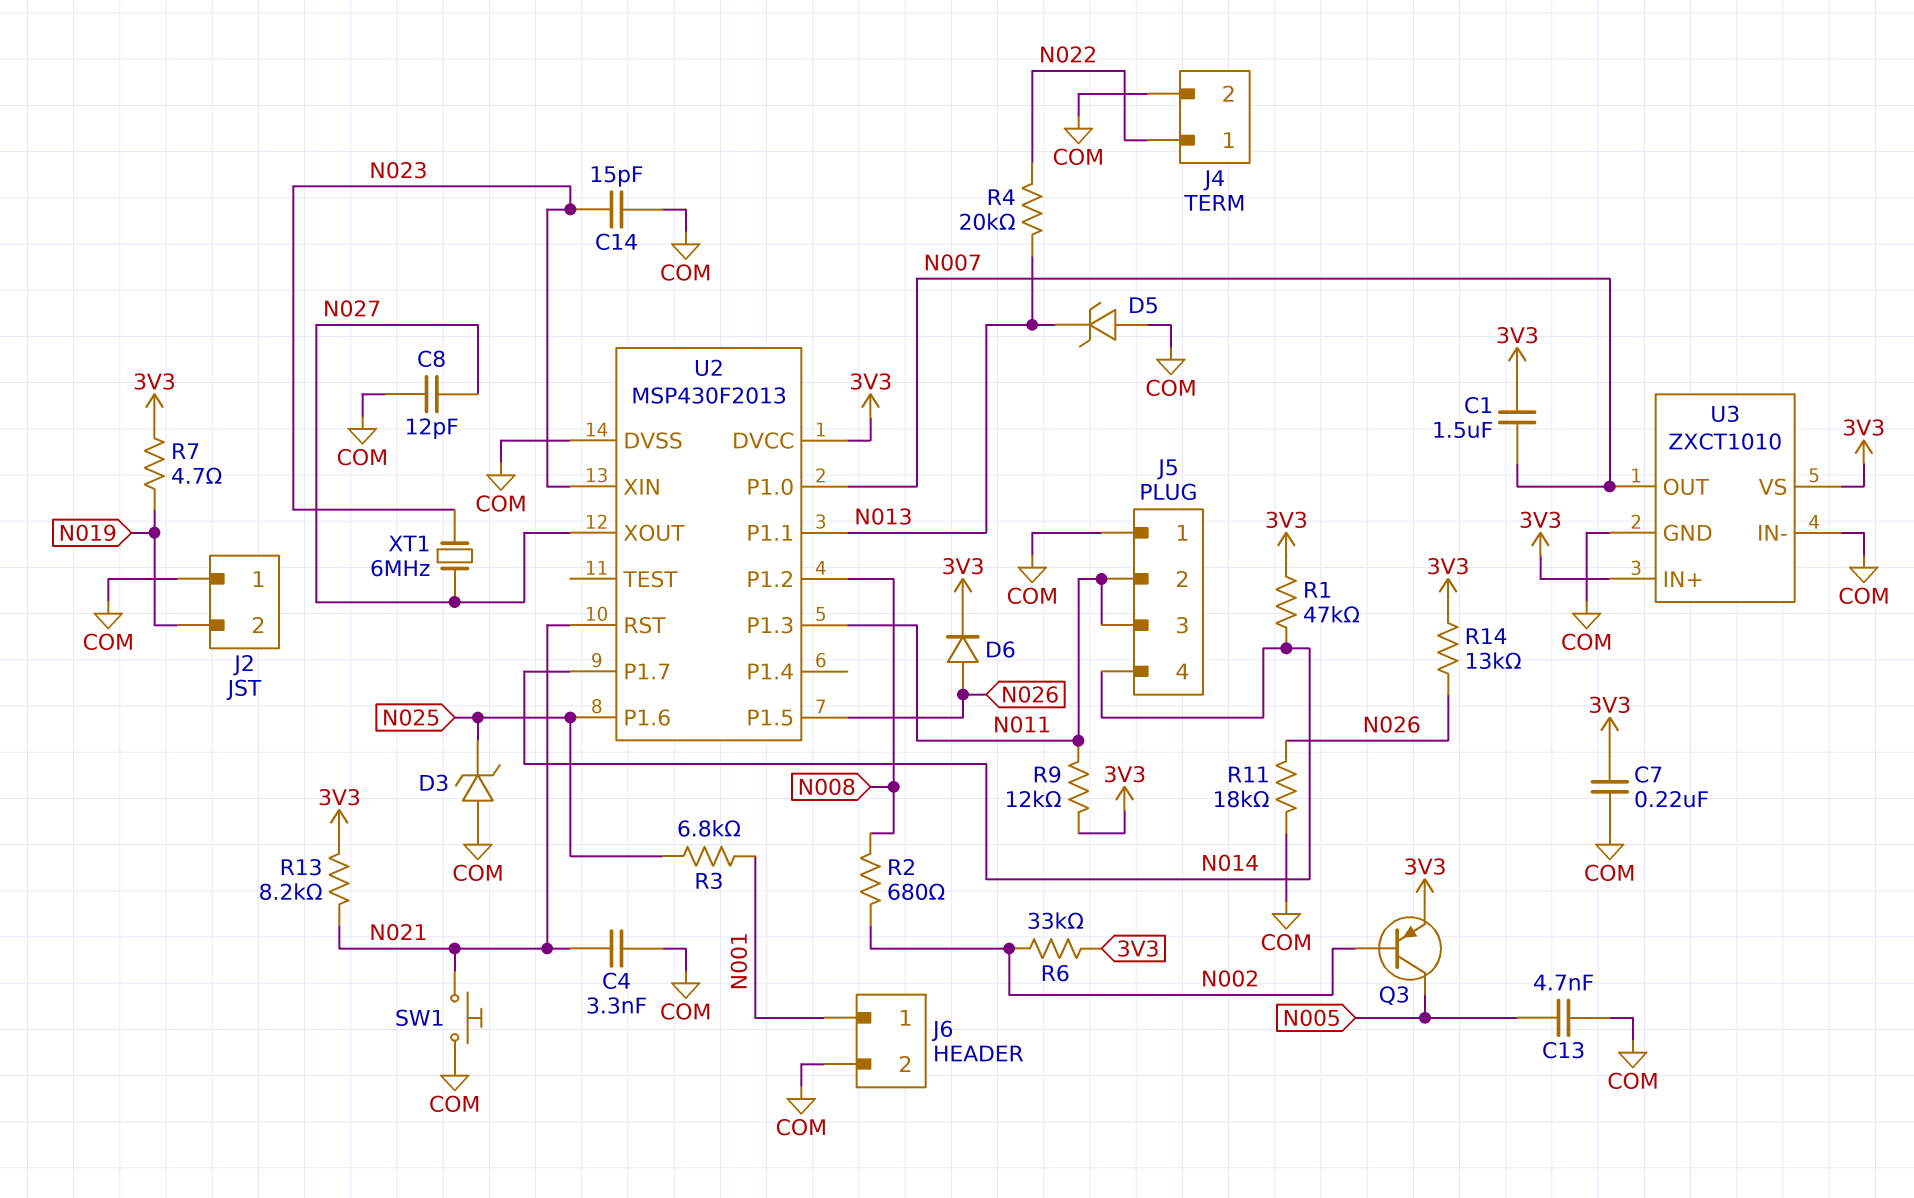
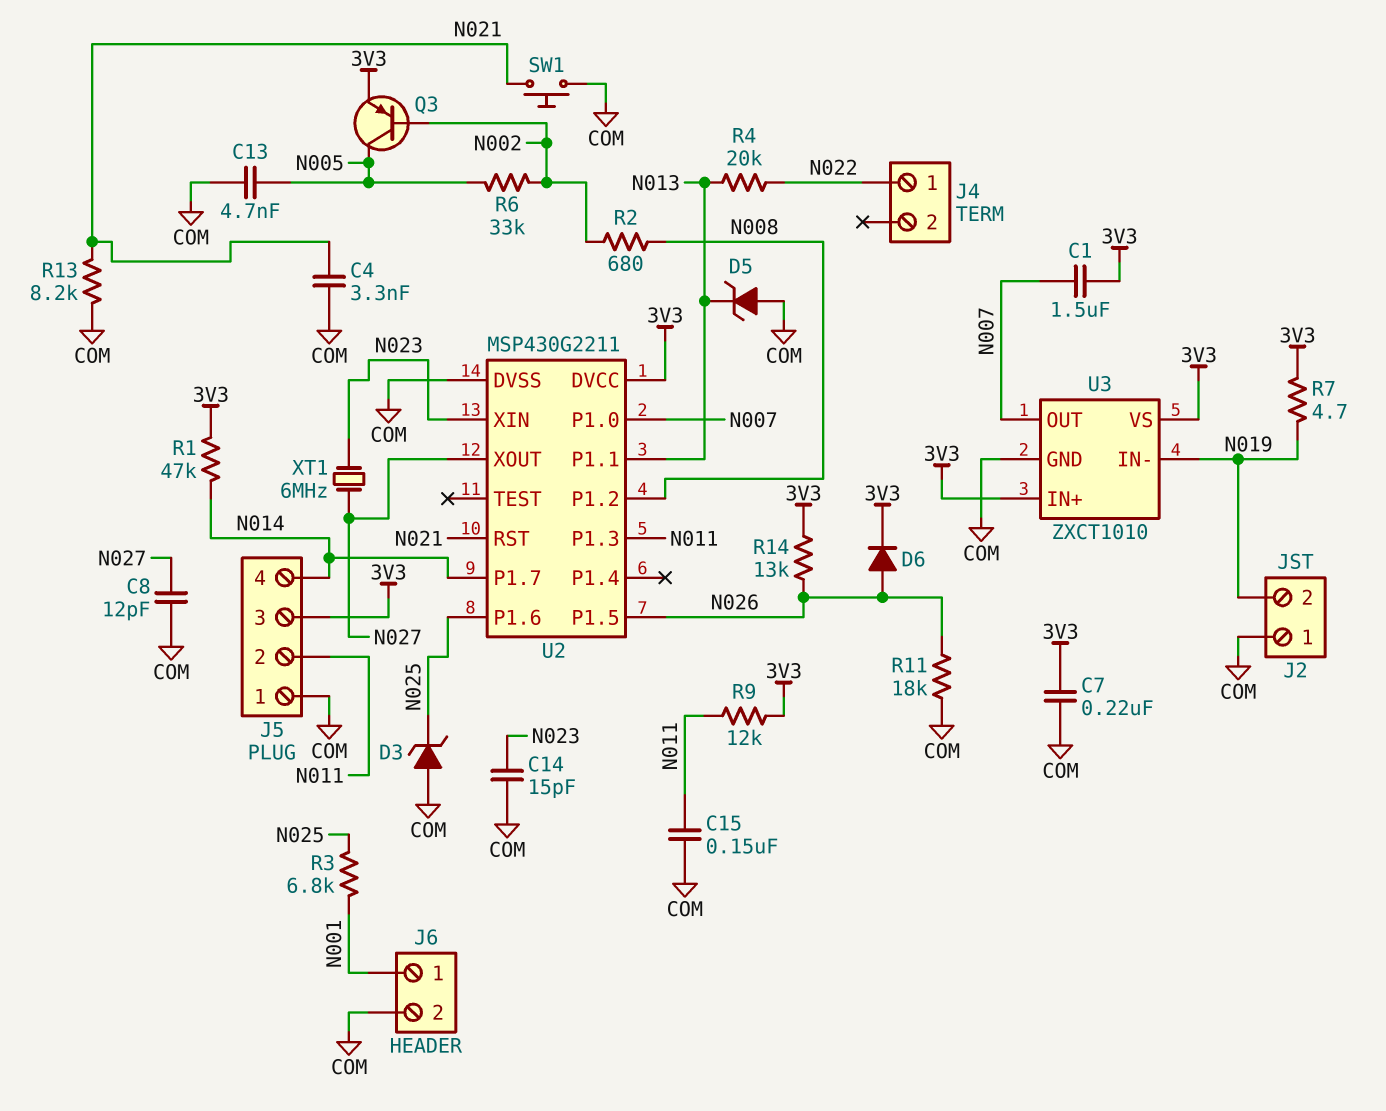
C15: none -> 150nF (COM, N011)
J4 pin 2: COM -> none
J5 pin 3: N011 -> 3V3
R6: 33k (3V3, N002) -> 33k (N002, N005)
R13: 8.2k (3V3, N021) -> 8.2k (COM, N021)
U2: MSP430F2013 -> MSP430G2211
U3 pin IN-: COM -> N019

